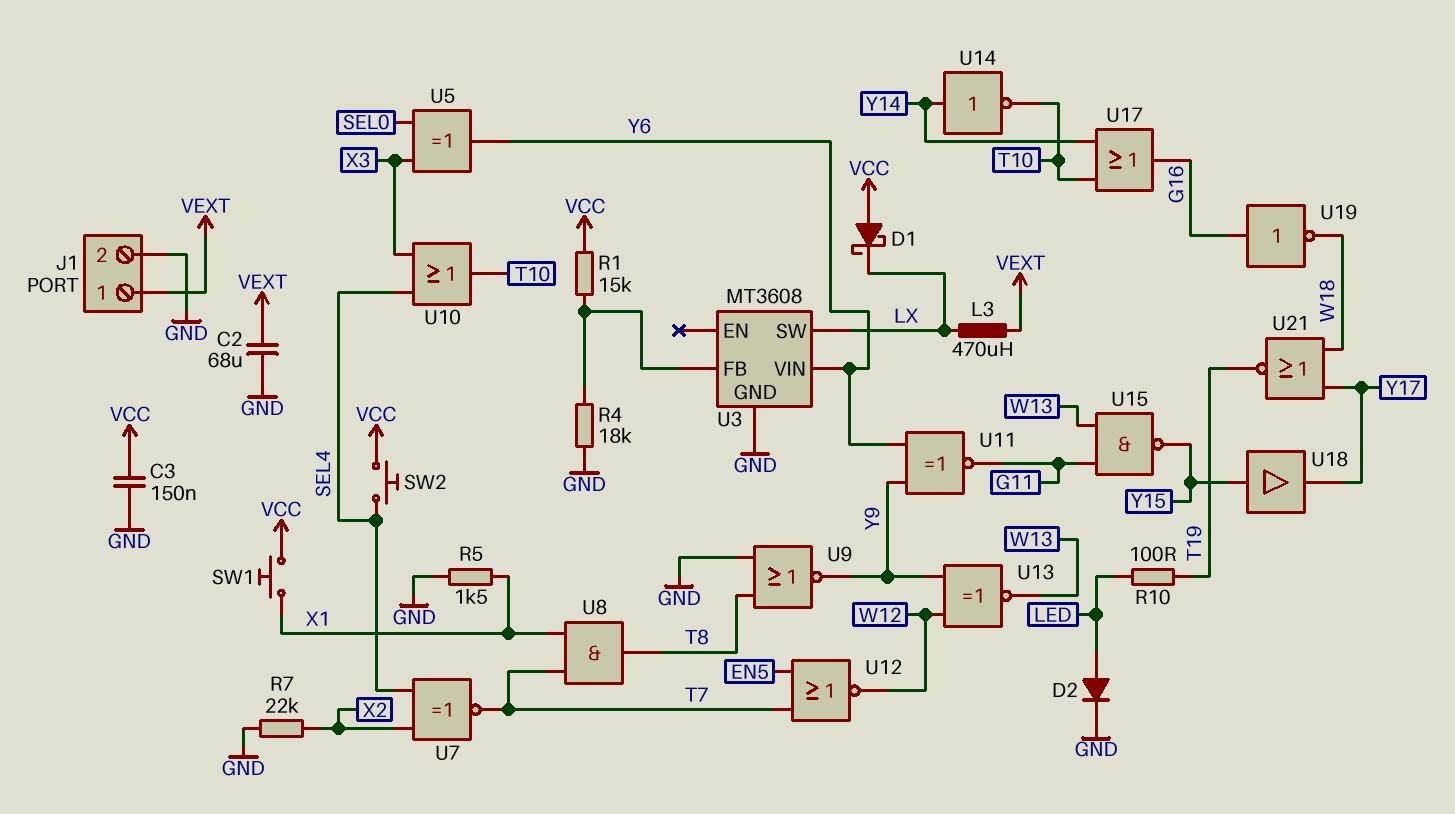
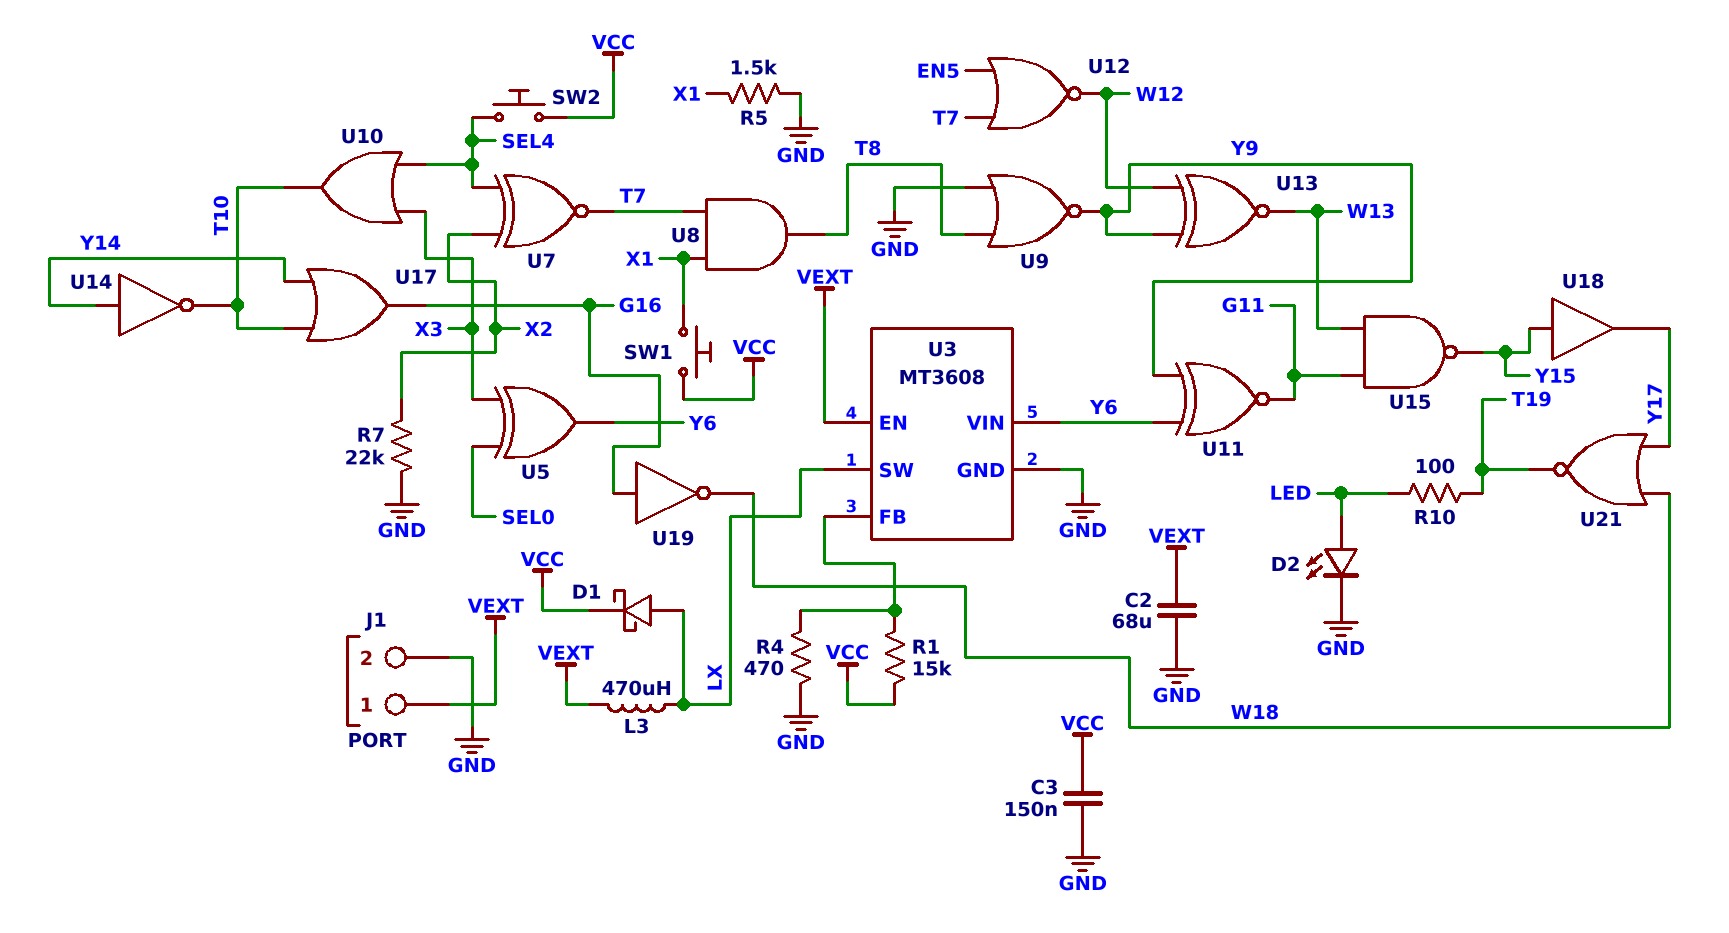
D1: schottky (A VCC, K LX) -> schottky (A LX, K VCC)
D2: diode (A LED, K GND) -> LED (A LED, K GND)
R4: 18k (GND, U3/FB) -> 470 (GND, U3/FB)
U3 pin EN: none -> VEXT

